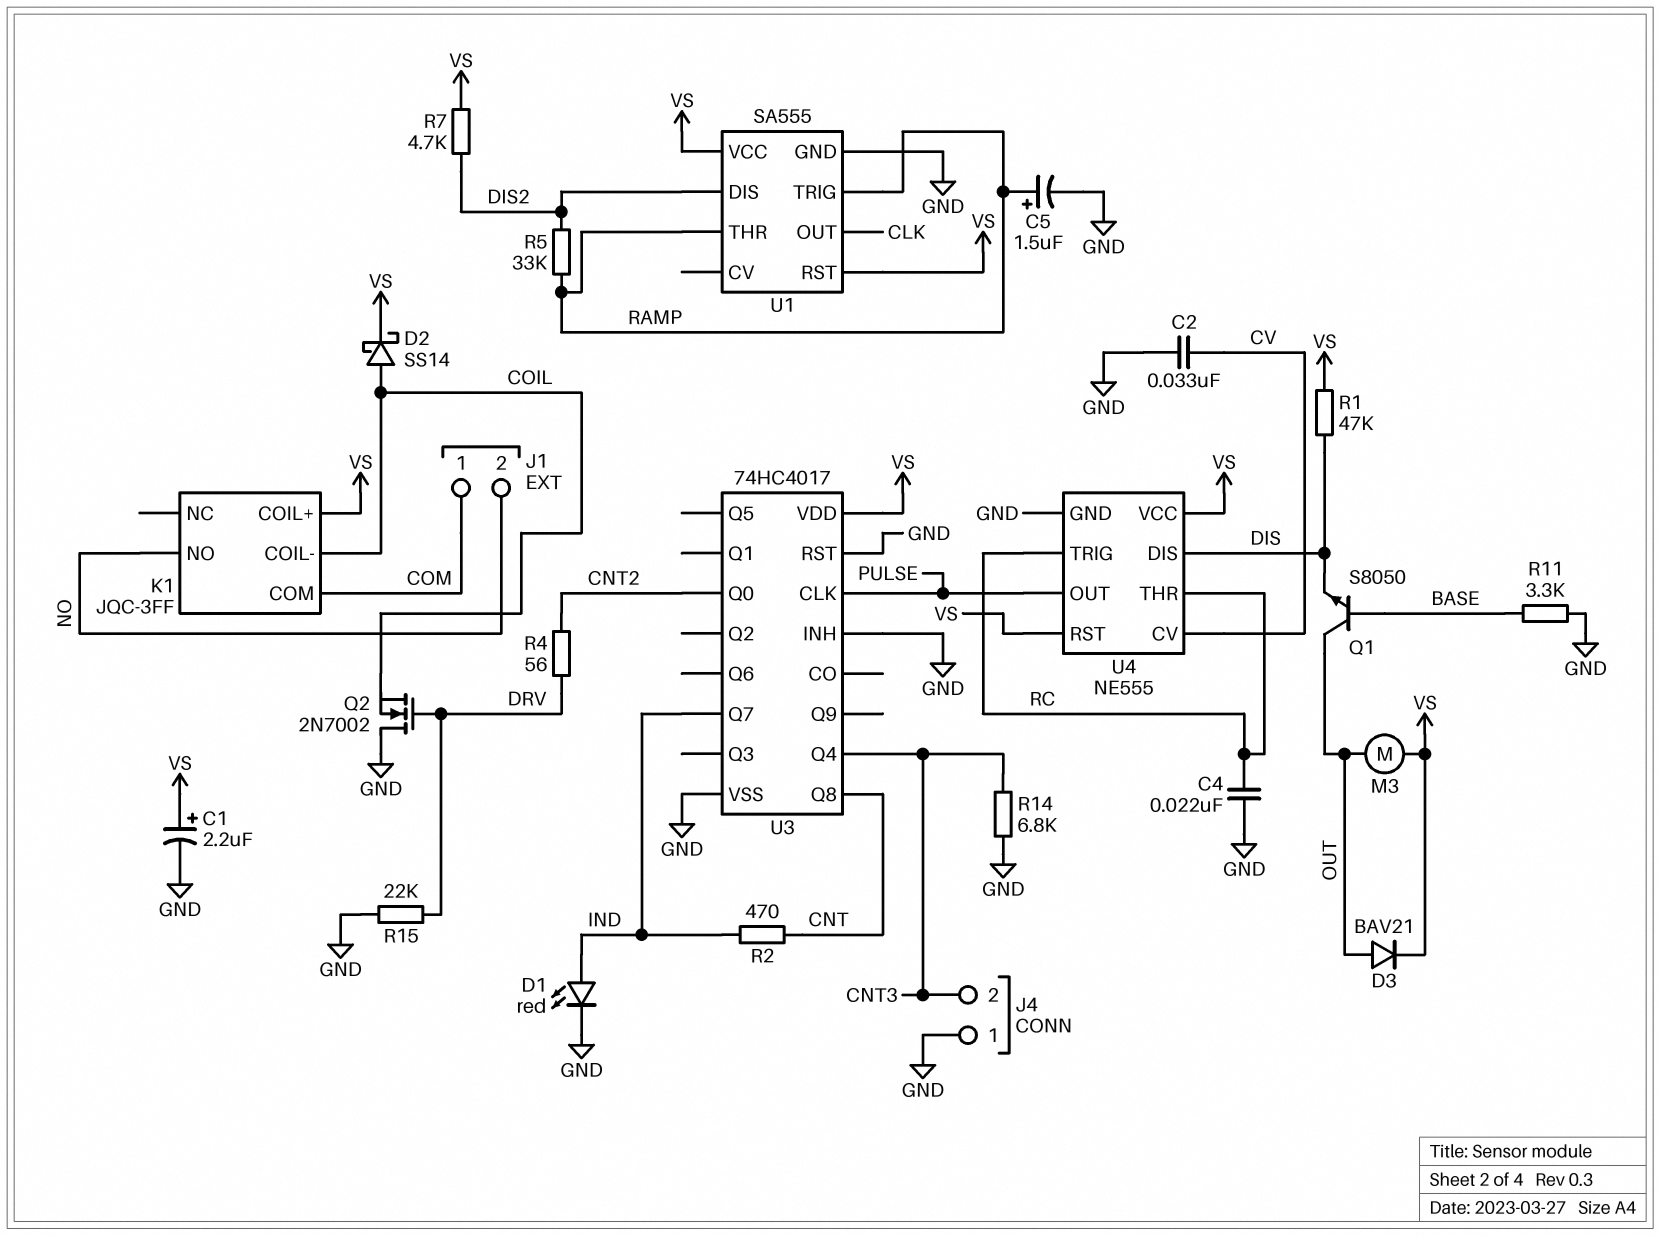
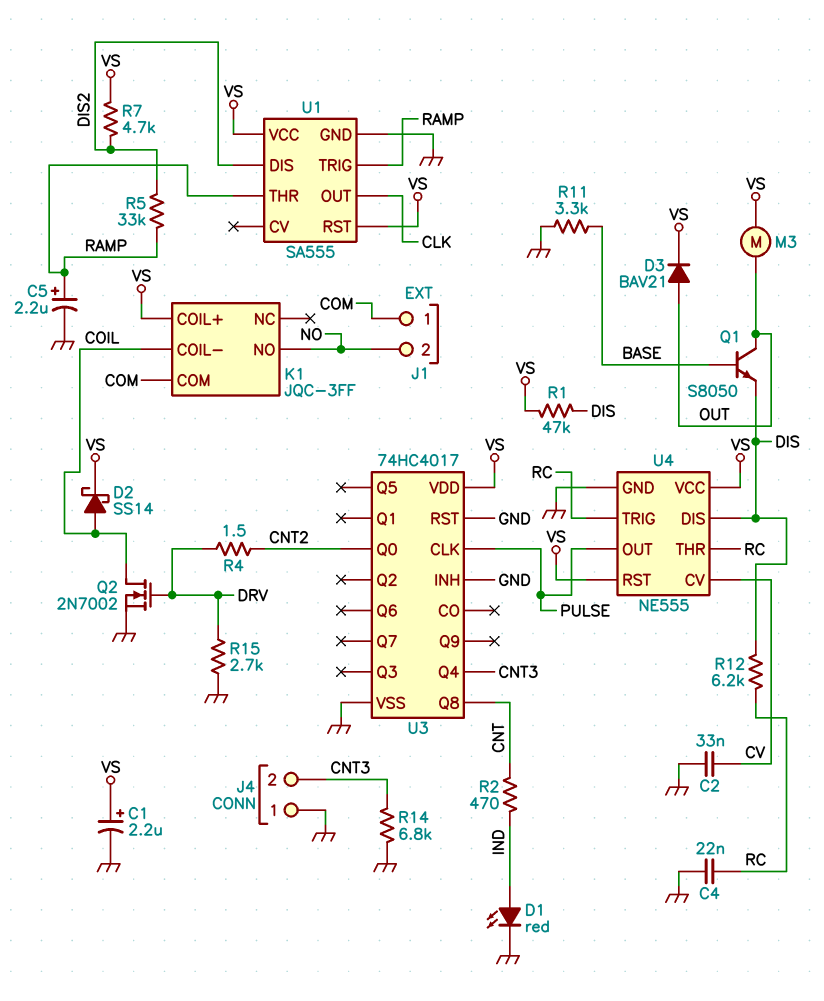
C5: 1.5uF (plus RAMP, minus GND) -> 2.2uF (plus RAMP, minus GND)
Q2: NMOS 2N7002 (G DRV, D GND, S COIL) -> NMOS 2N7002 (G DRV, D COIL, S GND)
R4: 56 (CNT2, DRV) -> 1.5 (CNT2, DRV)
R12: none -> 6.2k (DIS, RC)
R15: 22k (DRV, GND) -> 2.7k (DRV, GND)
U3 pin Q7: IND -> none

